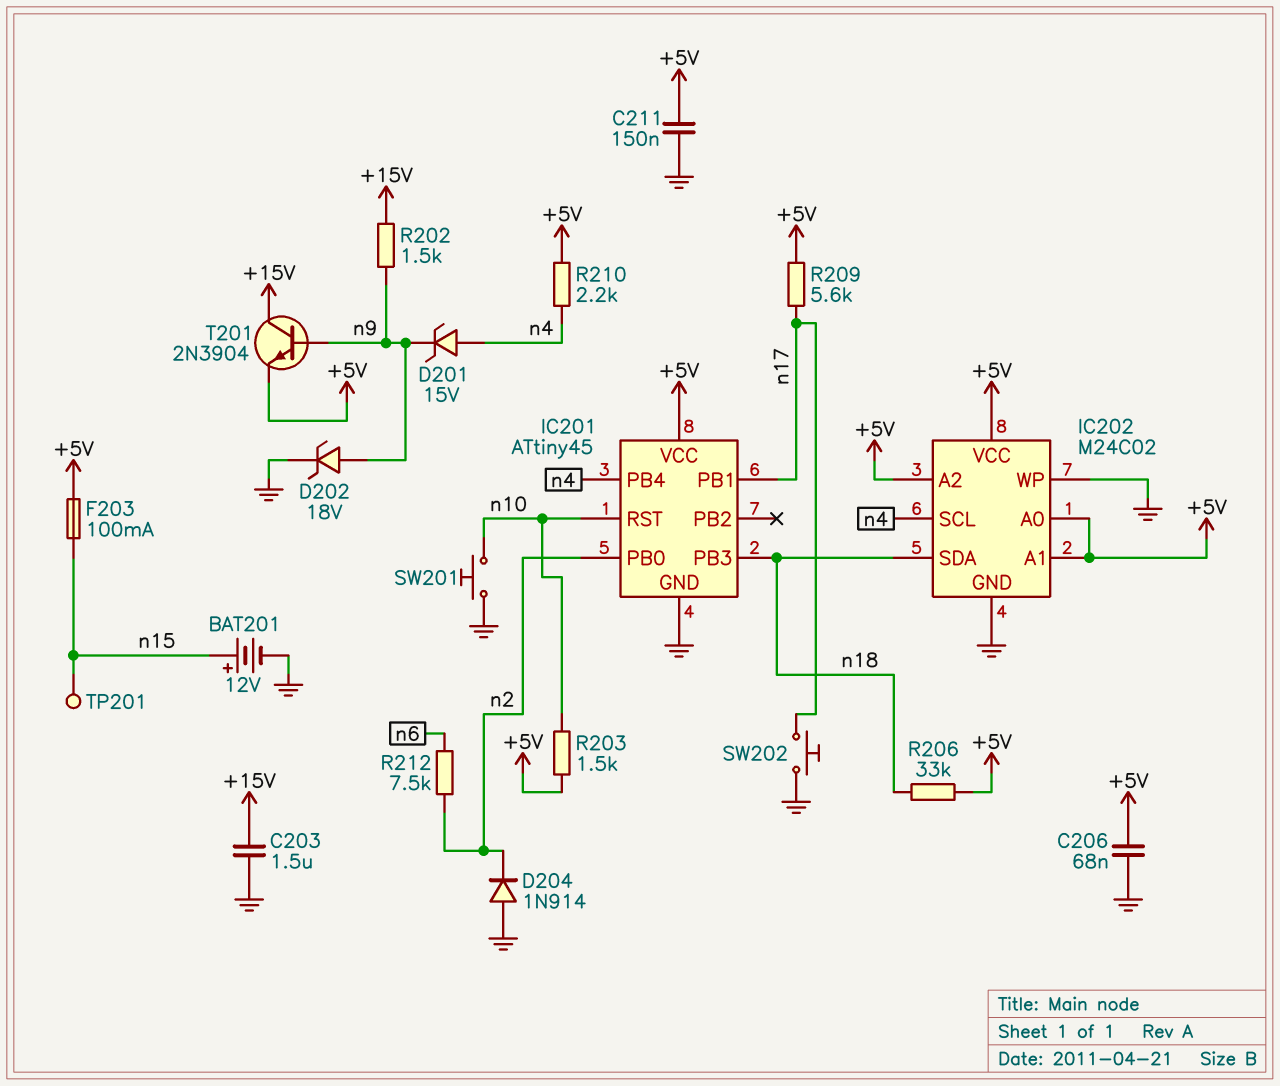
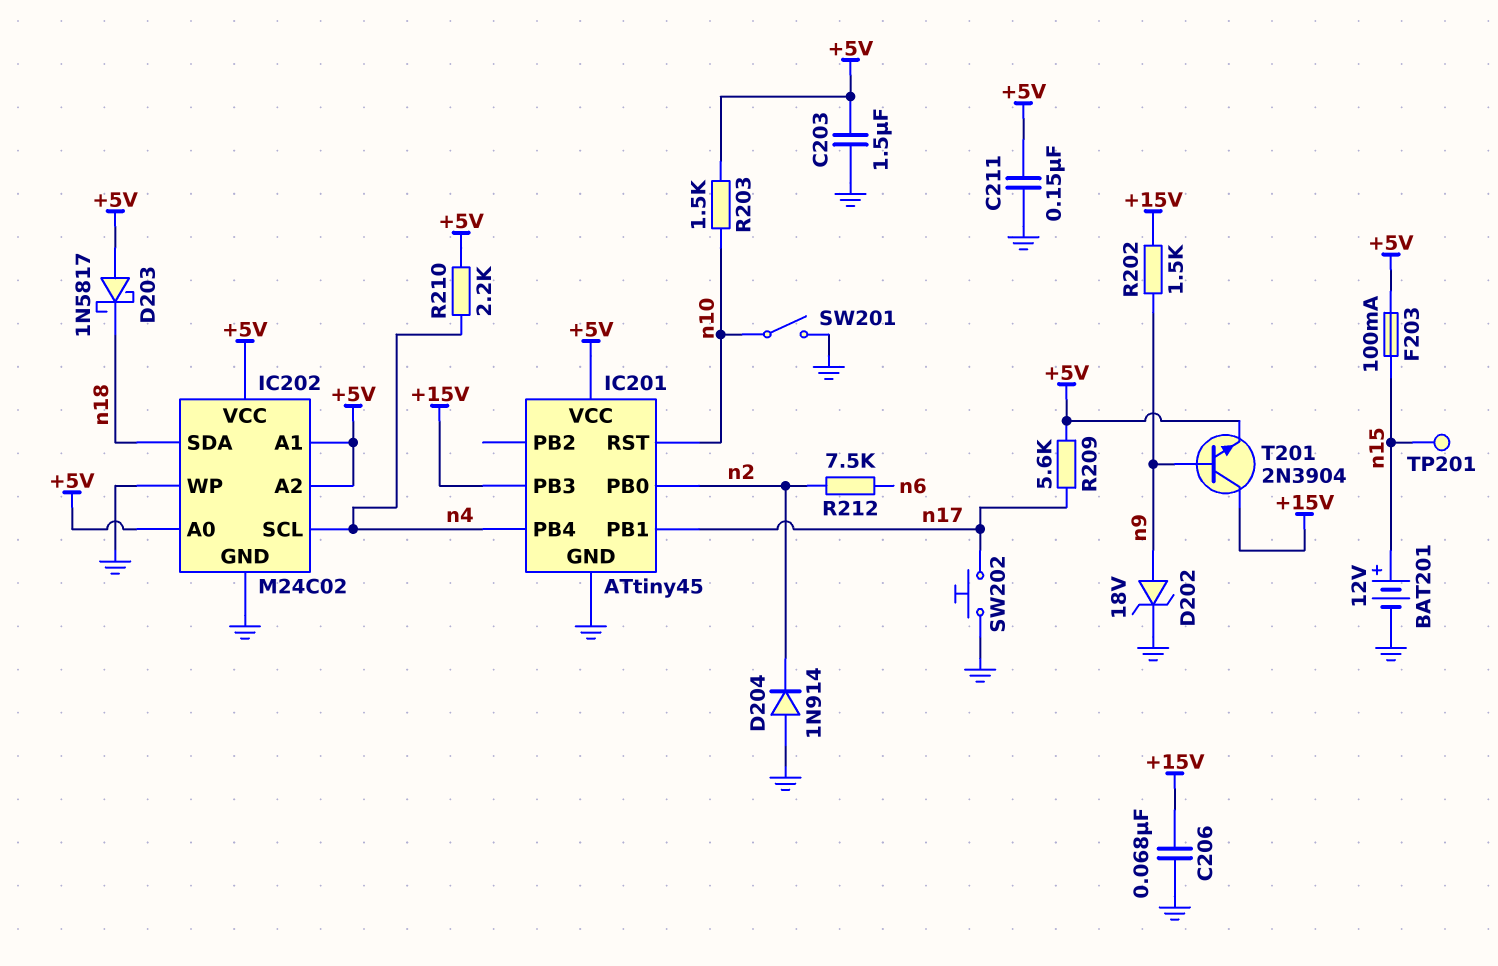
C203: 1.5uF (+15V, GND) -> 1.5uF (+5V, GND)
C206: 68nF (+5V, GND) -> 68nF (+15V, GND)
D201: zener 15V (A n4, K n9) -> none
D203: none -> schottky 1N5817 (A +5V, K n18)
IC201 pin PB3: n18 -> +15V
R206: 33k (+5V, n18) -> none
SW201: button (GND, n10) -> switch (GND, n10)

